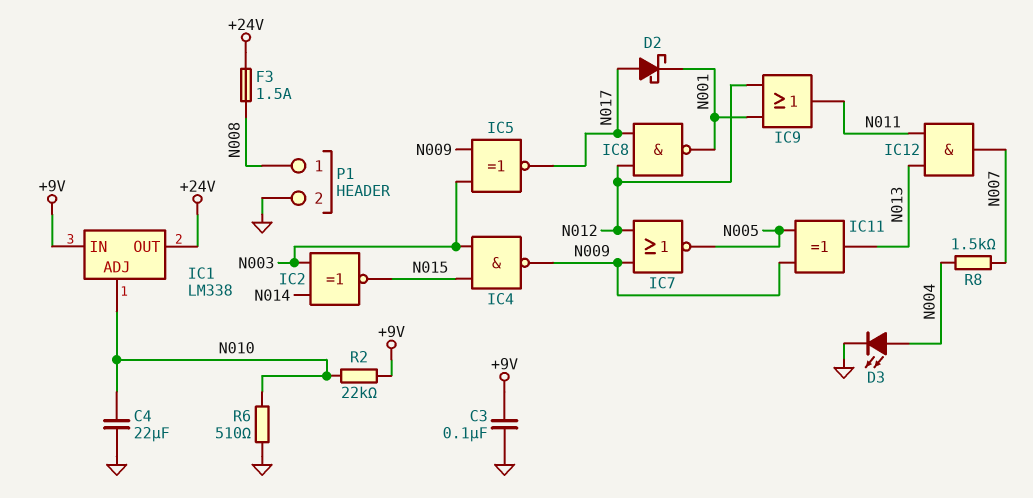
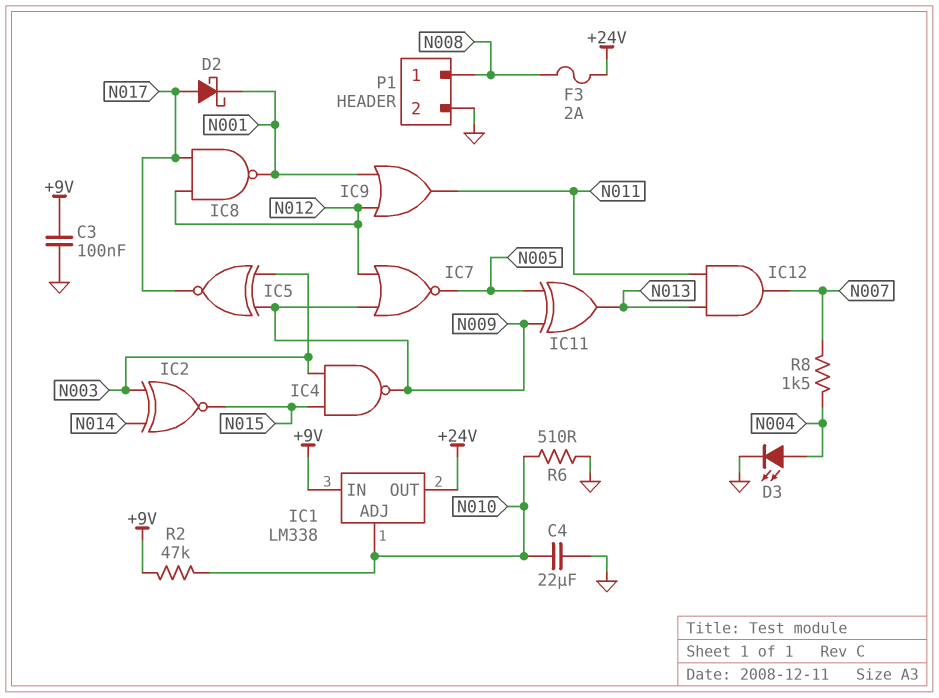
F3: 1.5A (+24V, N008) -> 2A (+24V, N008)
R2: 22k (+9V, N010) -> 47k (+9V, N010)

